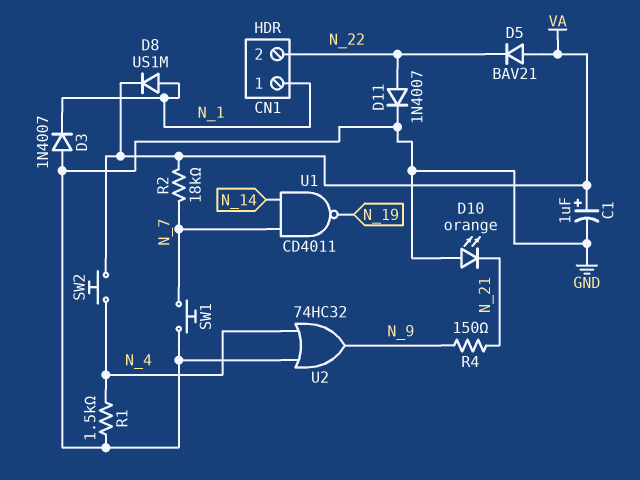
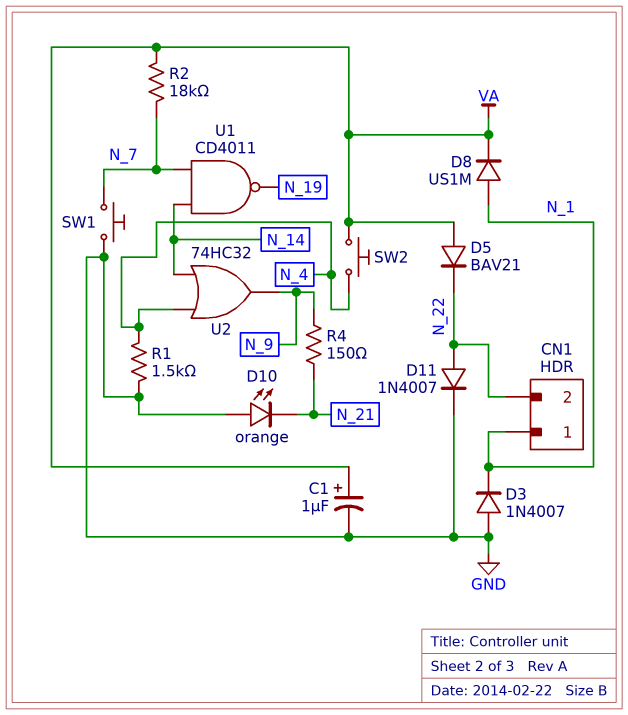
U2: OR 74HC32 (in GND, in N_4, out N_9) -> OR 74HC32 (in N_4, in N_14, out N_9)

